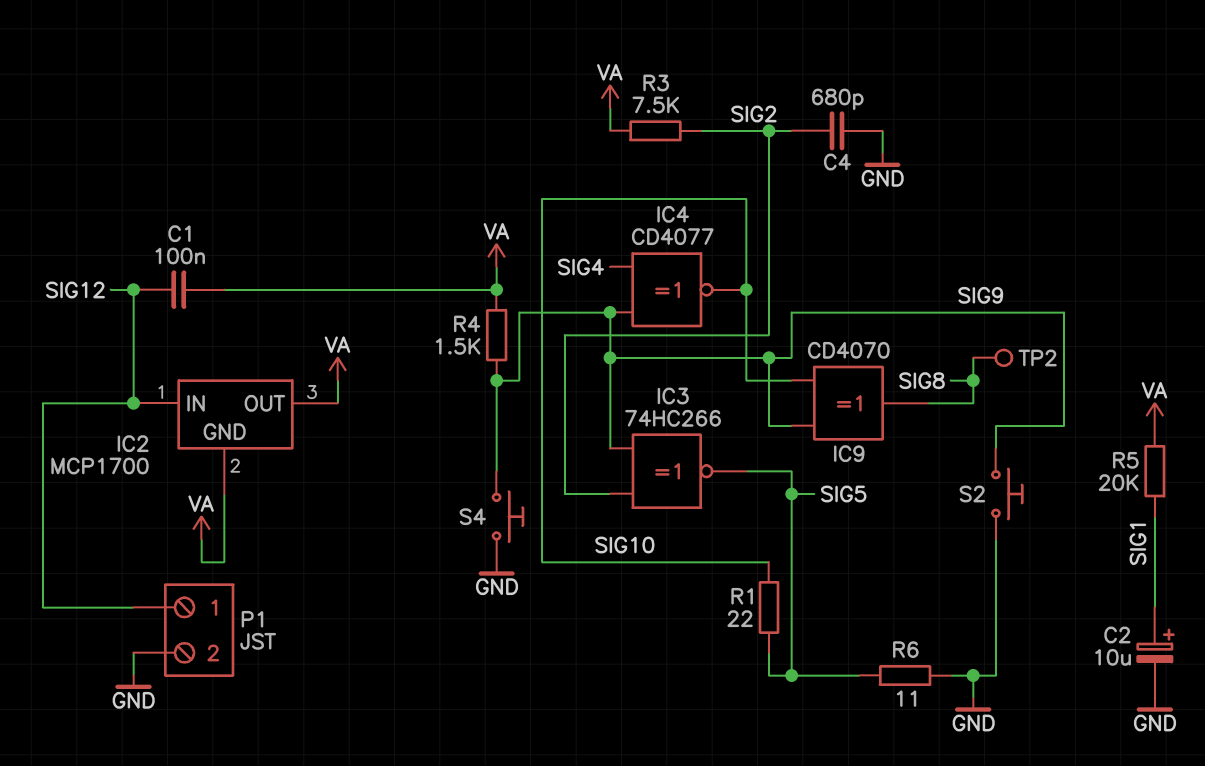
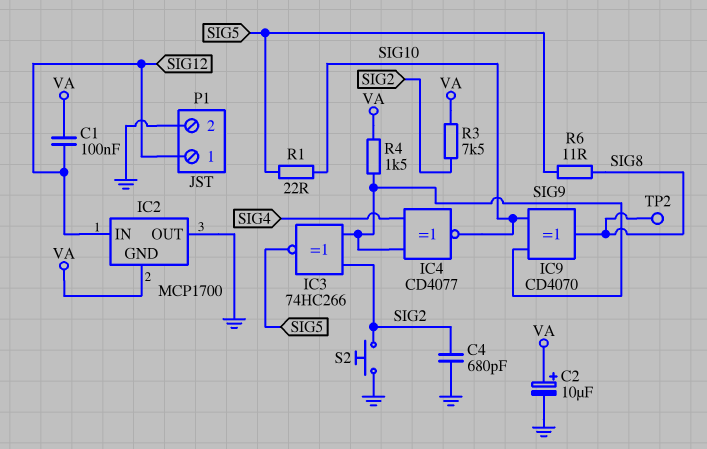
C2: 10uF (plus SIG1, minus GND) -> 10uF (plus VA, minus GND)
IC2 pin OUT: VA -> GND
R5: 20k (SIG1, VA) -> none
R6: 11 (GND, SIG5) -> 11 (SIG5, SIG8)
S2: button (GND, SIG9) -> button (GND, SIG2)
S4: button (GND, SIG9) -> none

